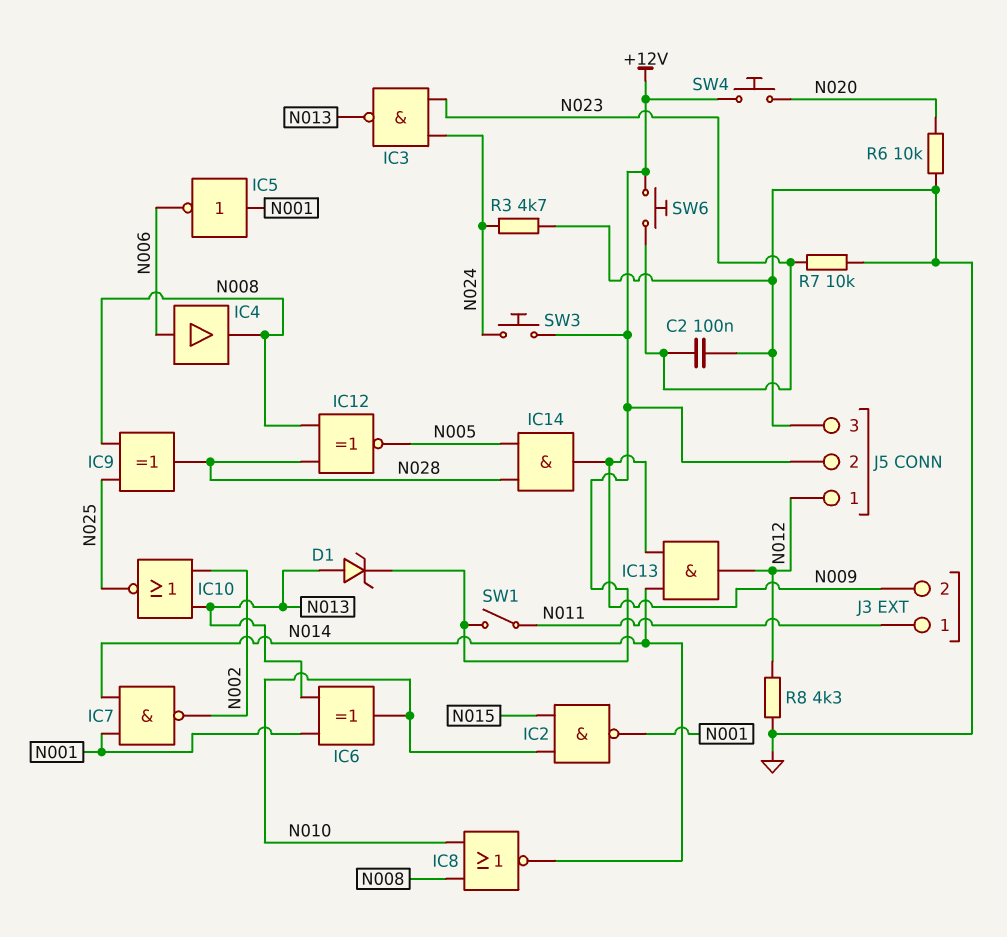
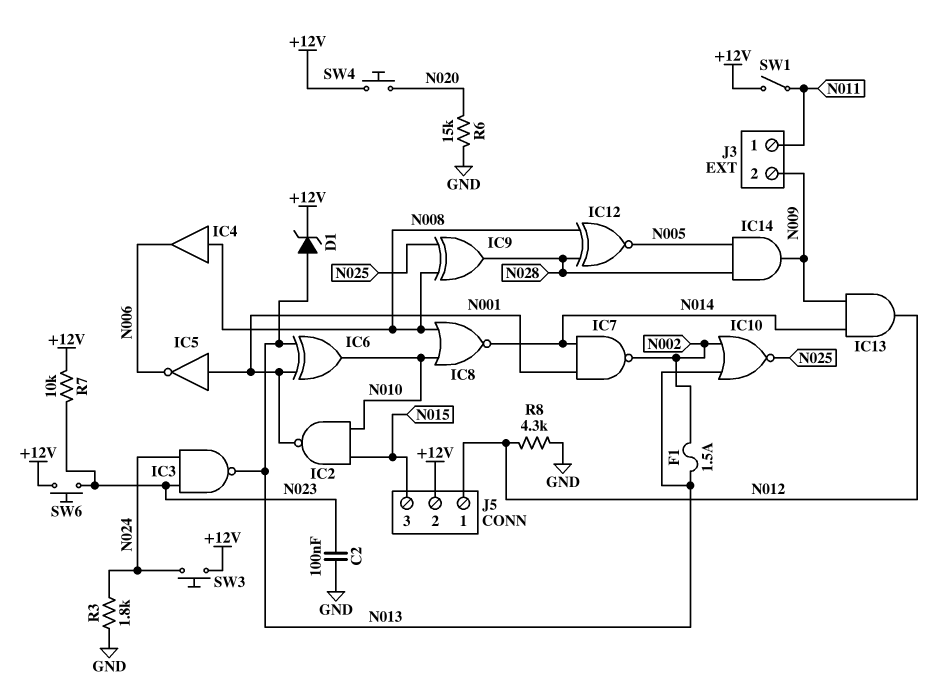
F1: none -> 1.5A (N002, N013)
IC4: buffer (in N006, out N008) -> buffer (in N008, out N006)
J5 pin 3: GND -> N015
R3: 4.7k (GND, N024) -> 1.8k (GND, N024)
R6: 10k (GND, N020) -> 15k (GND, N020)
R7: 10k (GND, N023) -> 10k (+12V, N023)

